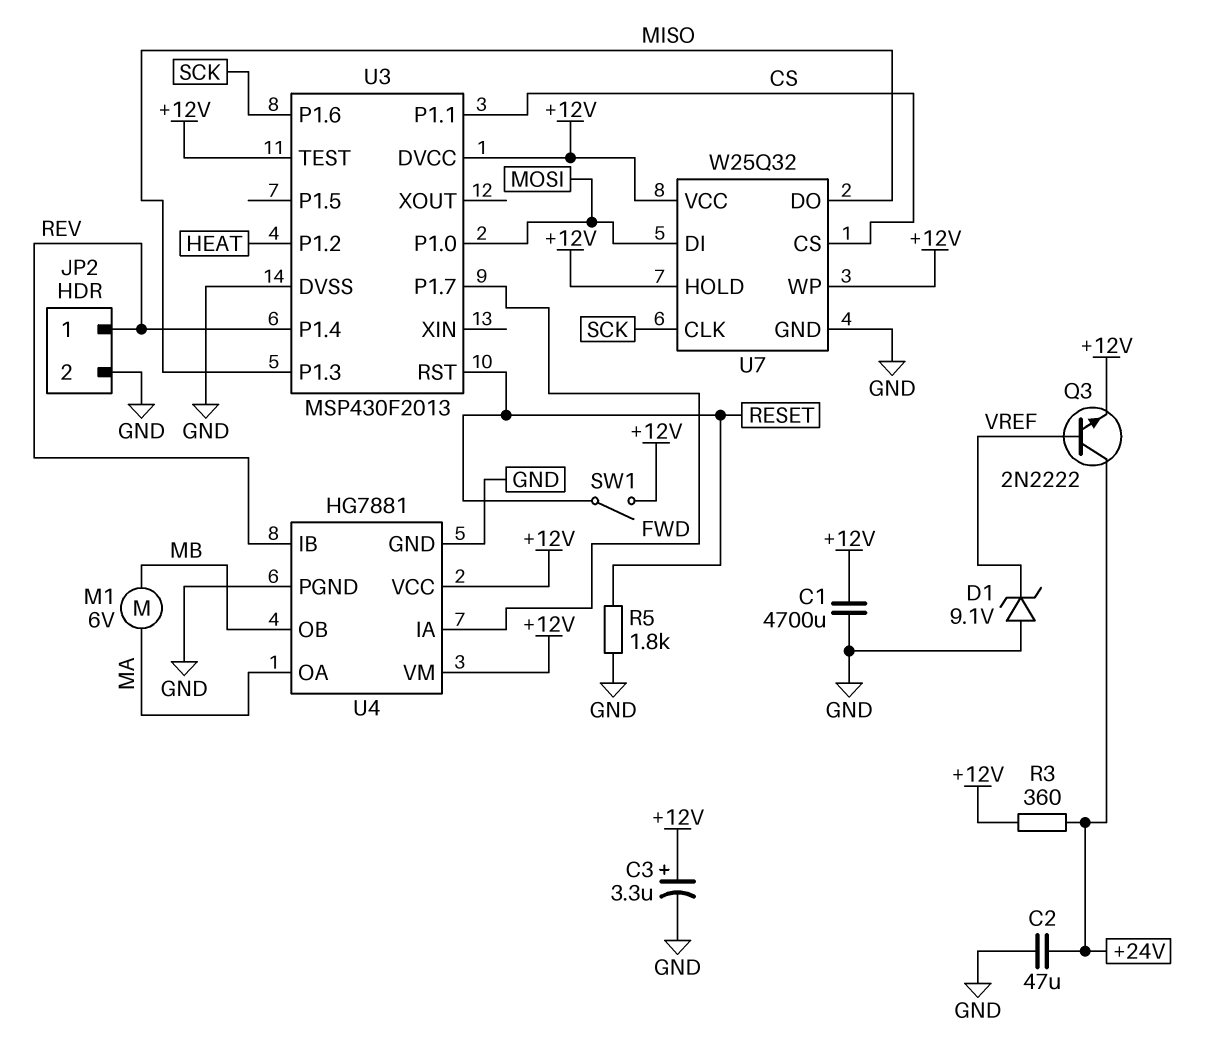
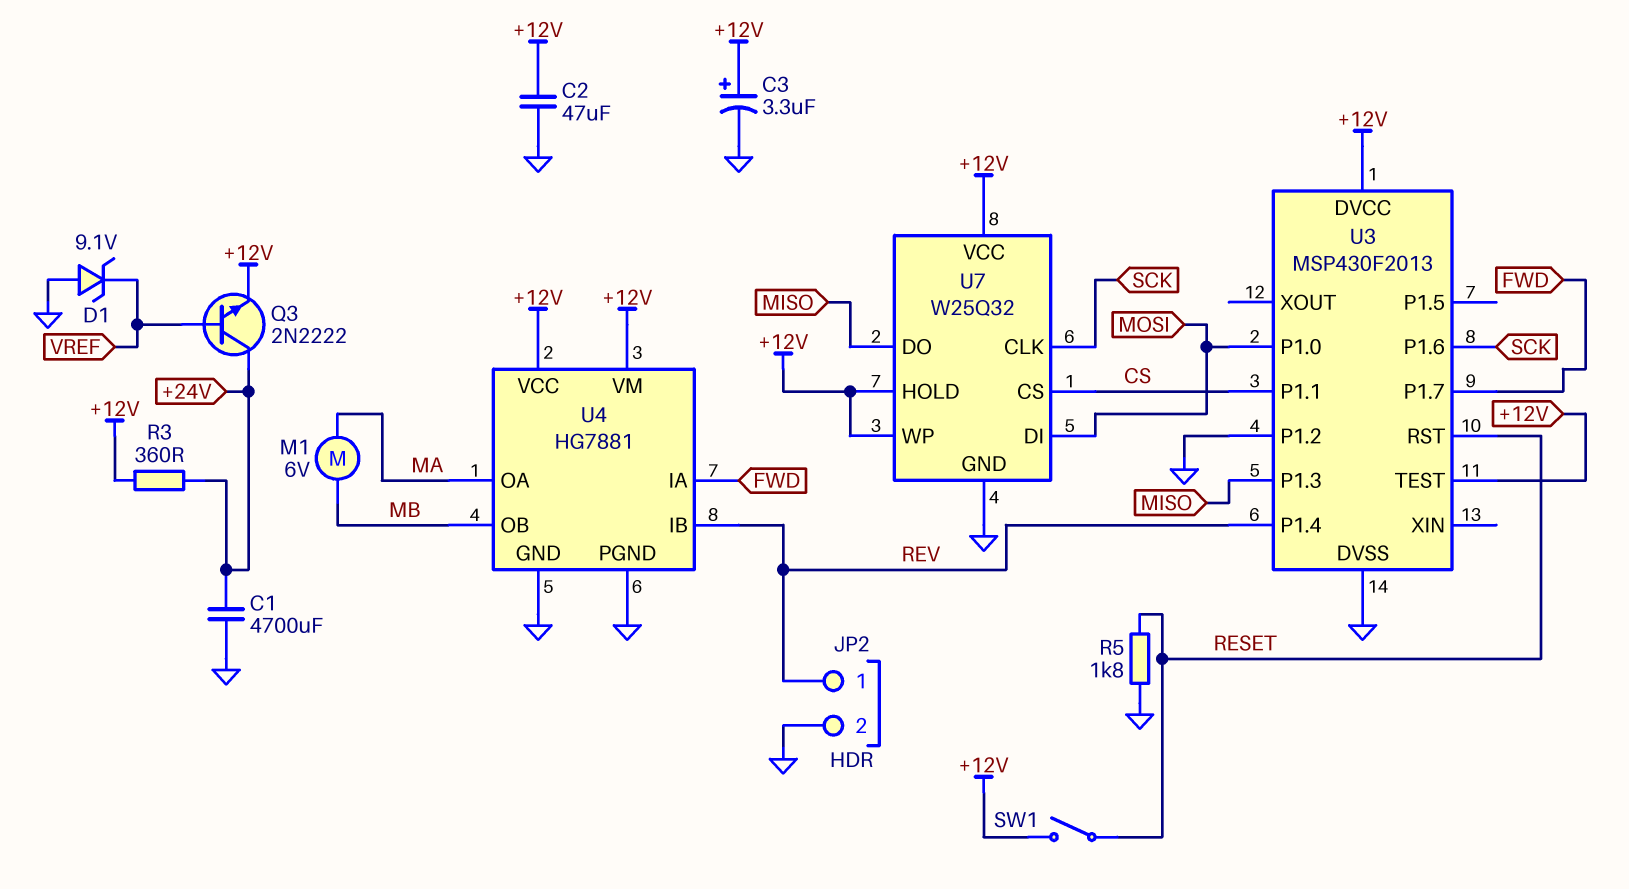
C1: 4700uF (+12V, GND) -> 4700uF (+24V, GND)
C2: 47uF (+24V, GND) -> 47uF (+12V, GND)
U3 pin P1.2: HEAT -> GND

